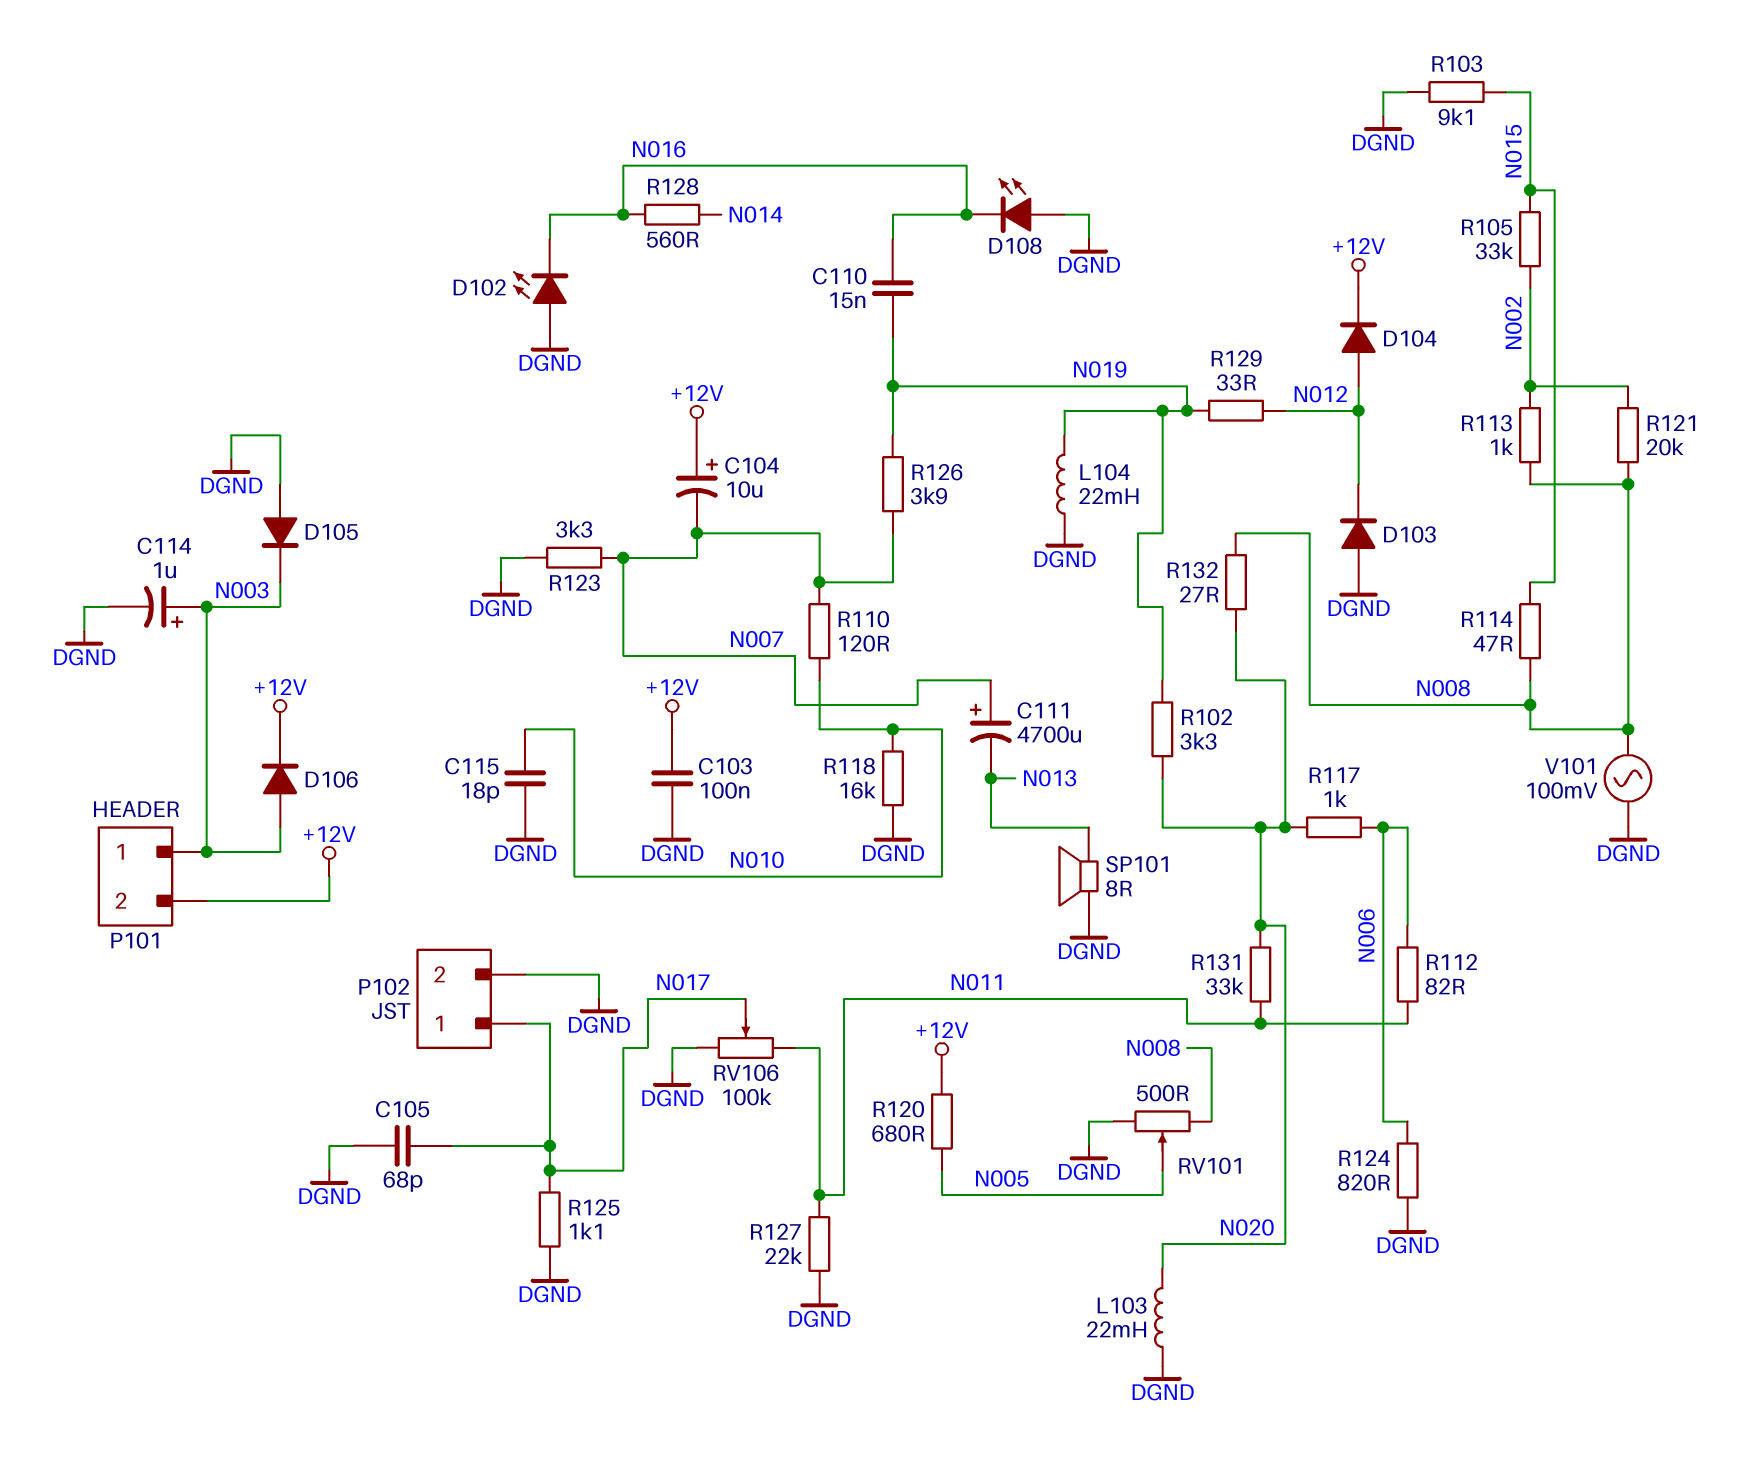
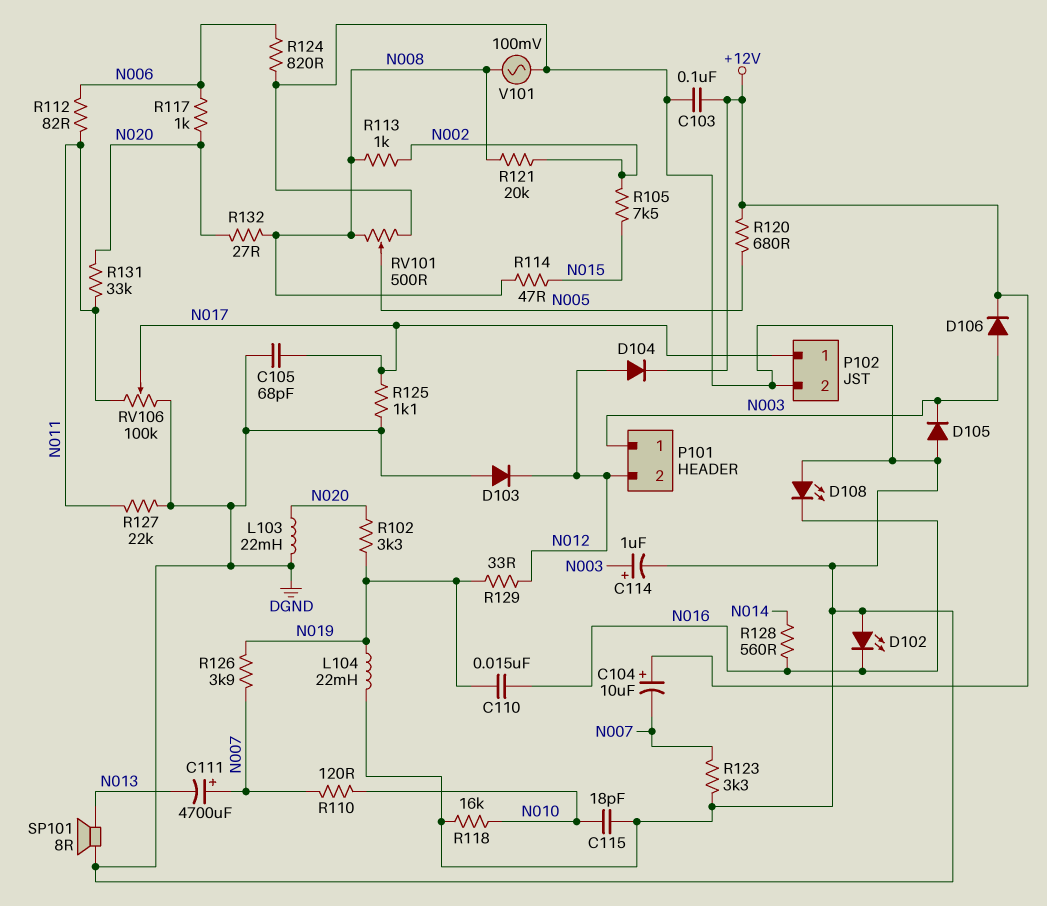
P101 pin 2: +12V -> N012
R103: 9.1k (DGND, N015) -> none
R105: 33k (N002, N015) -> 7.5k (N002, N015)

